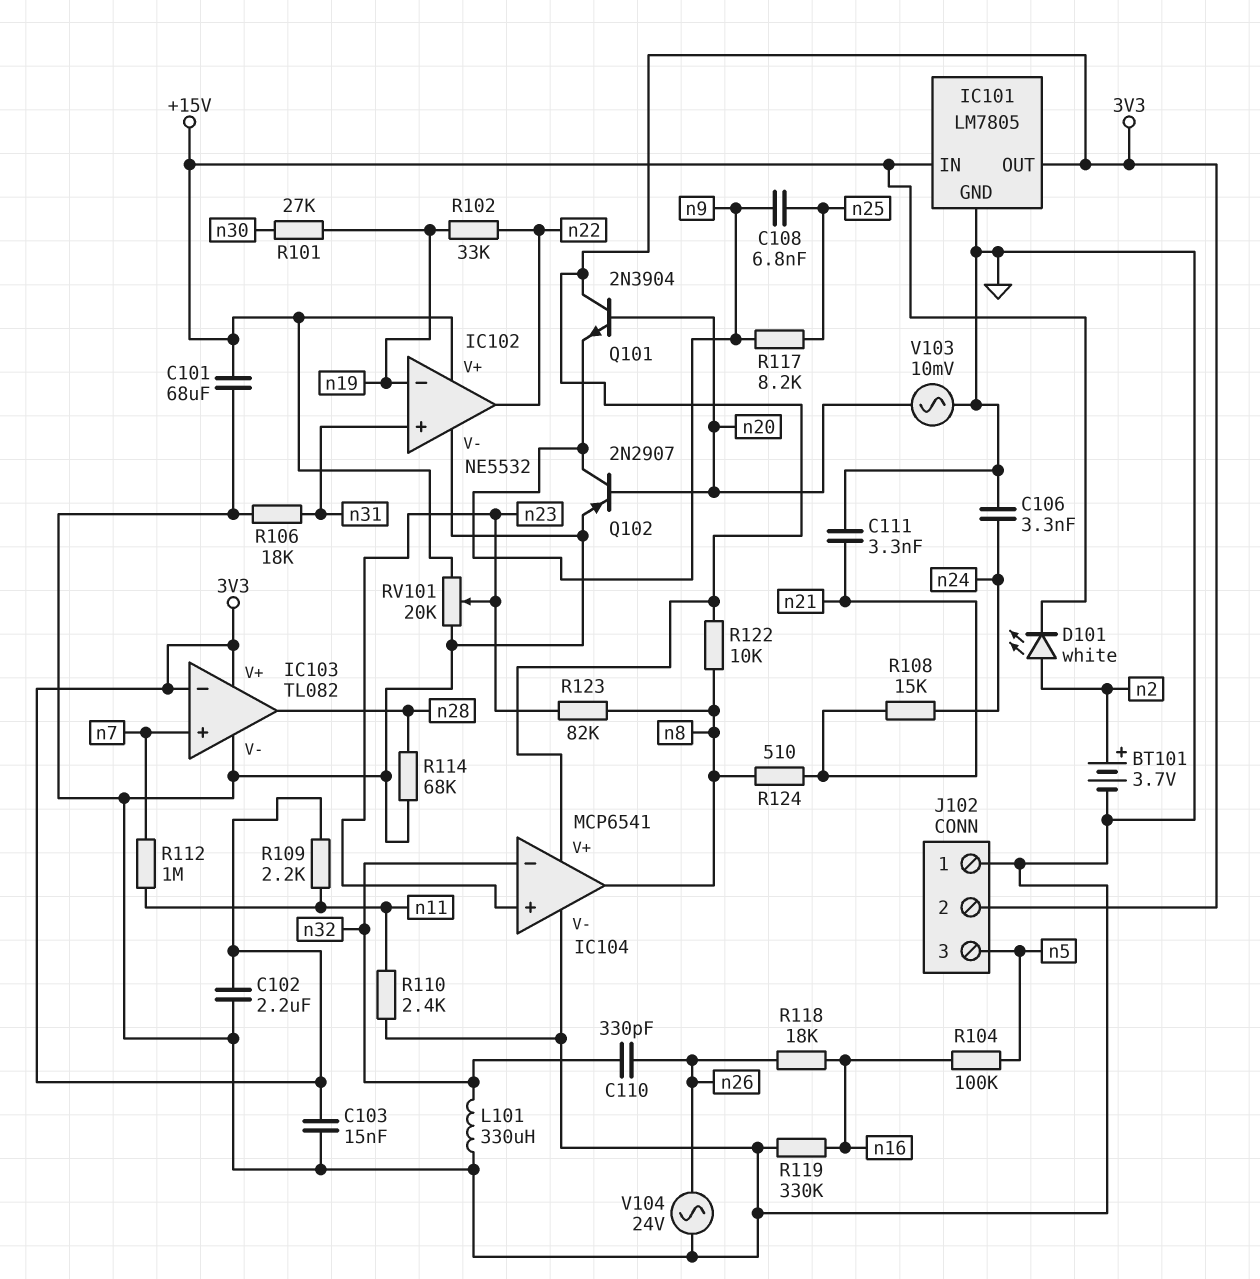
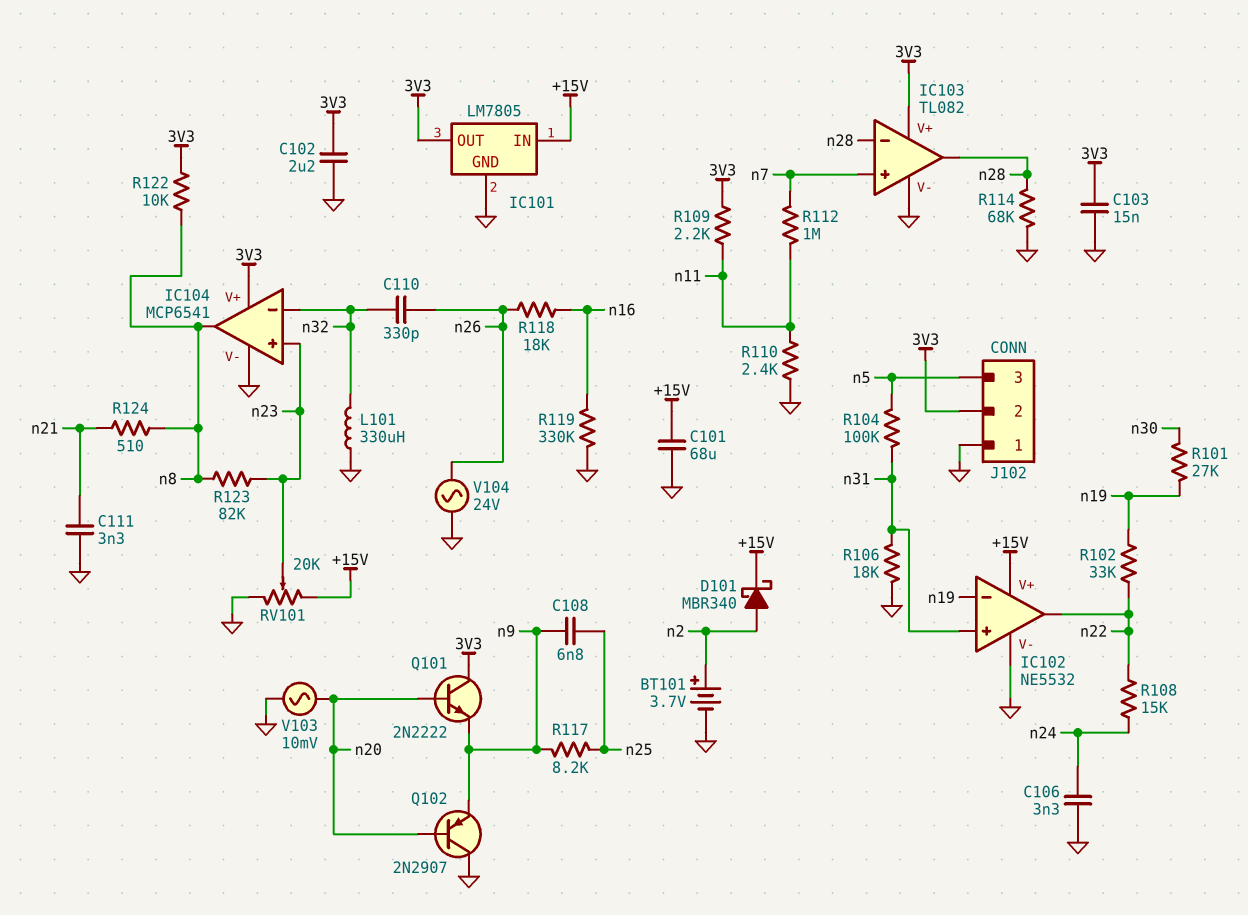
D101: LED white (A n2, K +15V) -> schottky MBR340 (A n2, K +15V)
IC103 pin in-: 3V3 -> n28
Q101: NPN 2N3904 (B n20, C 3V3, E n9) -> NPN 2N2222 (B n20, C 3V3, E n9)
Q102: PNP 2N2907 (B n20, C n9, E GND) -> PNP 2N2907 (B n20, C GND, E n9)
R104: 100k (n5, n16) -> 100k (n5, n31)
R108: 15k (n21, n24) -> 15k (n22, n24)

